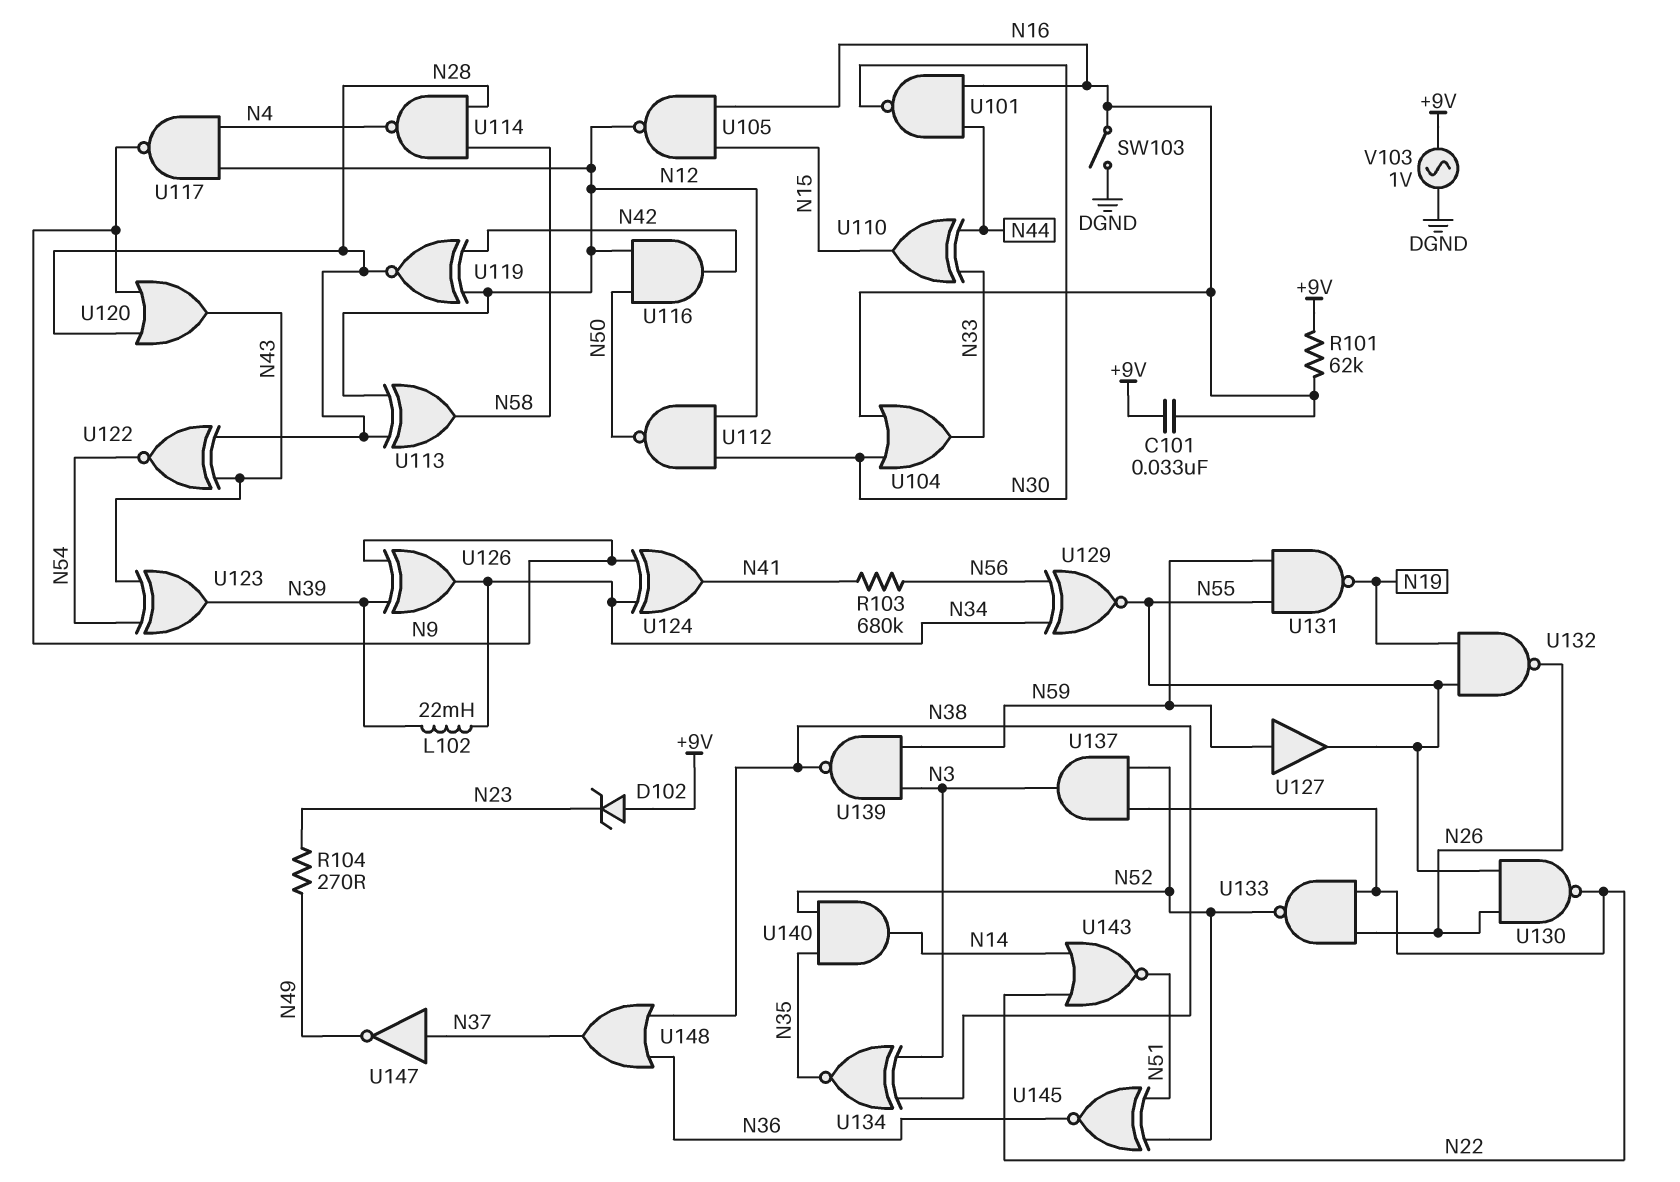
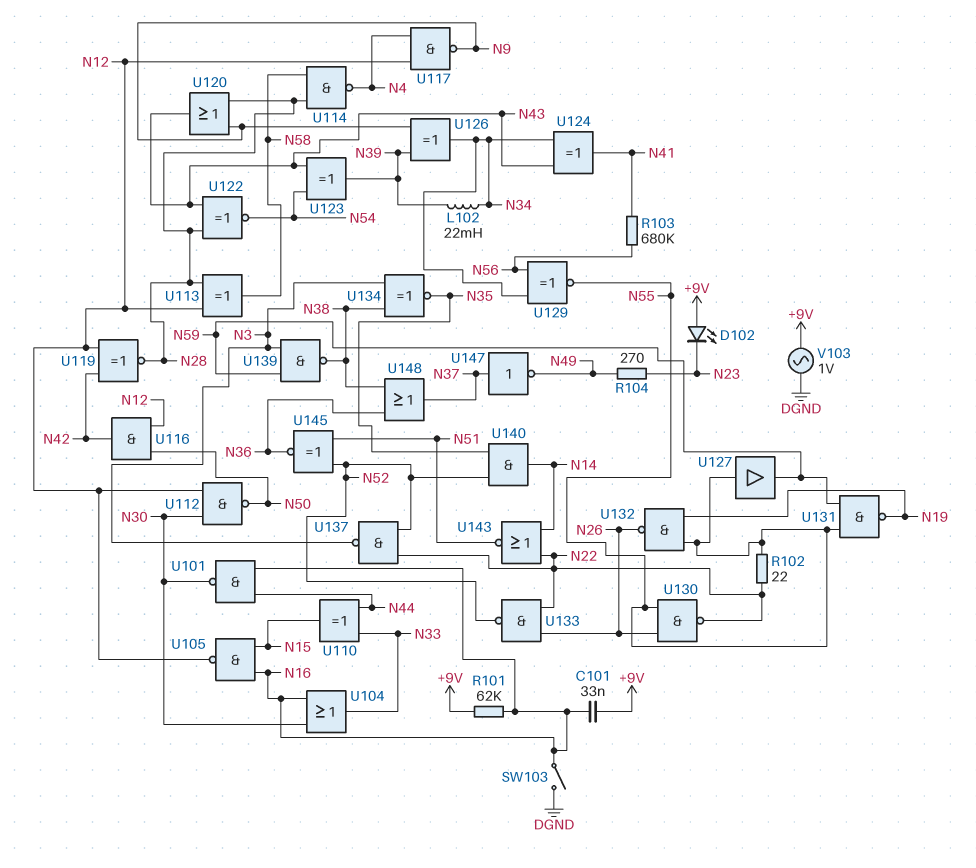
D102: zener (A +9V, K N23) -> LED (A +9V, K N23)
R102: none -> 22 (N22, N55)
U124: XOR (in N9, in N34, out N41) -> XOR (in N34, in N43, out N41)
U127: buffer (in N59, out N55) -> buffer (in N55, out N59)
U137: AND (in N22, in N52, out N3) -> NAND (in N22, in N52, out N3)

